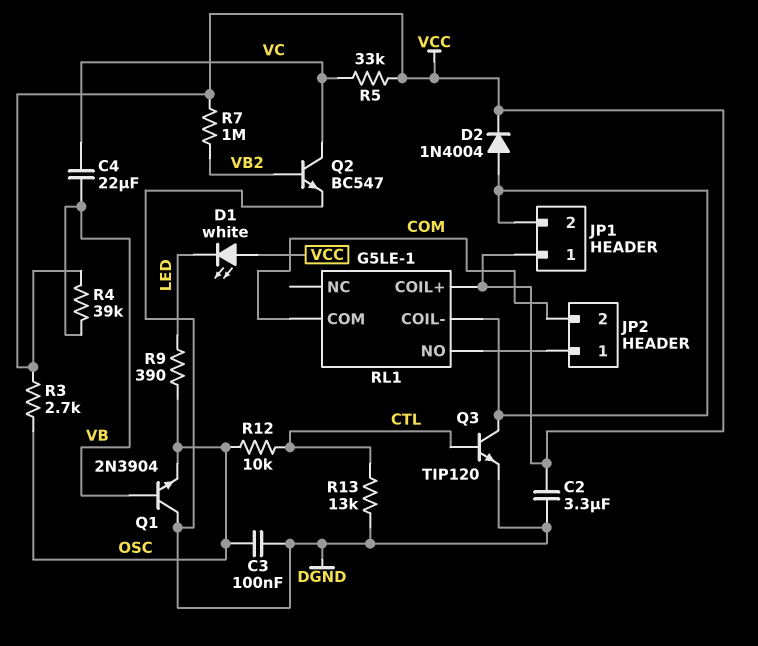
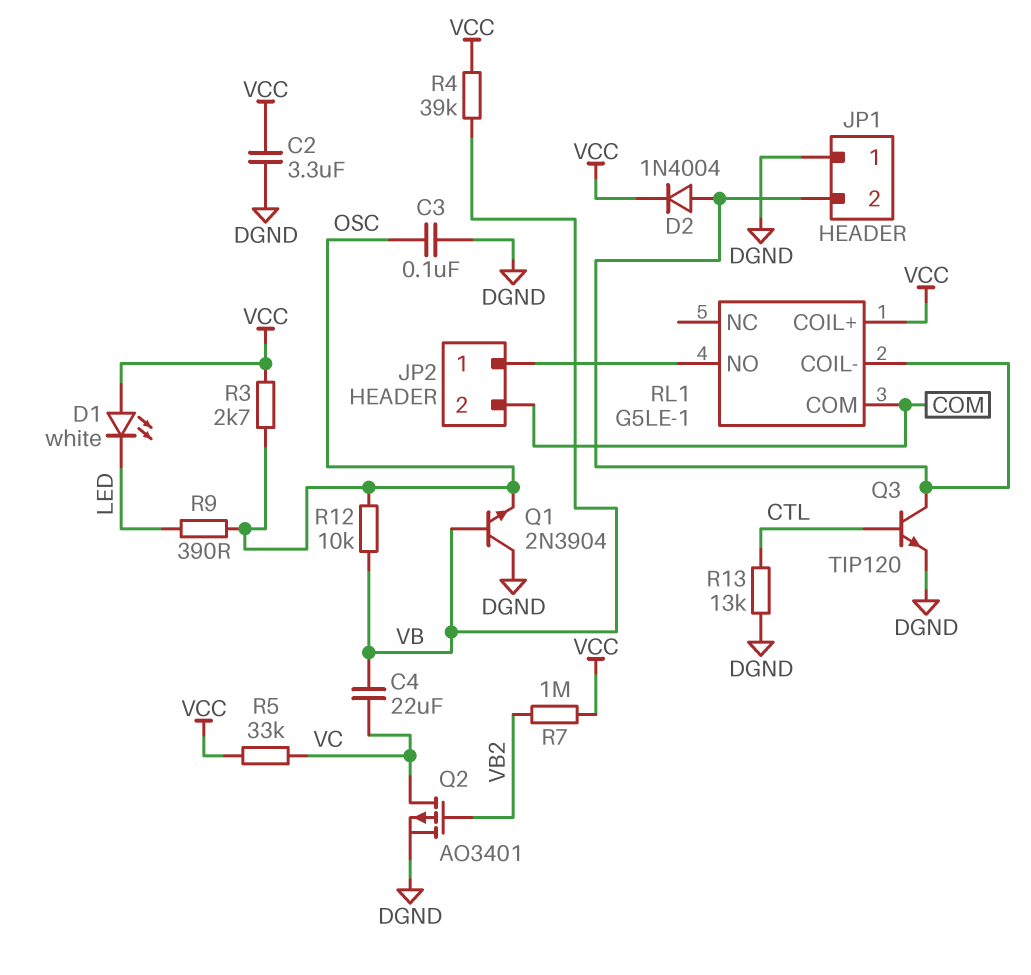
JP1 pin 1: VCC -> DGND
Q2: NPN BC547 (B VB2, C VC, E DGND) -> PMOS AO3401 (G VB2, D VC, S DGND)
R12: 10k (CTL, OSC) -> 10k (OSC, VB)

